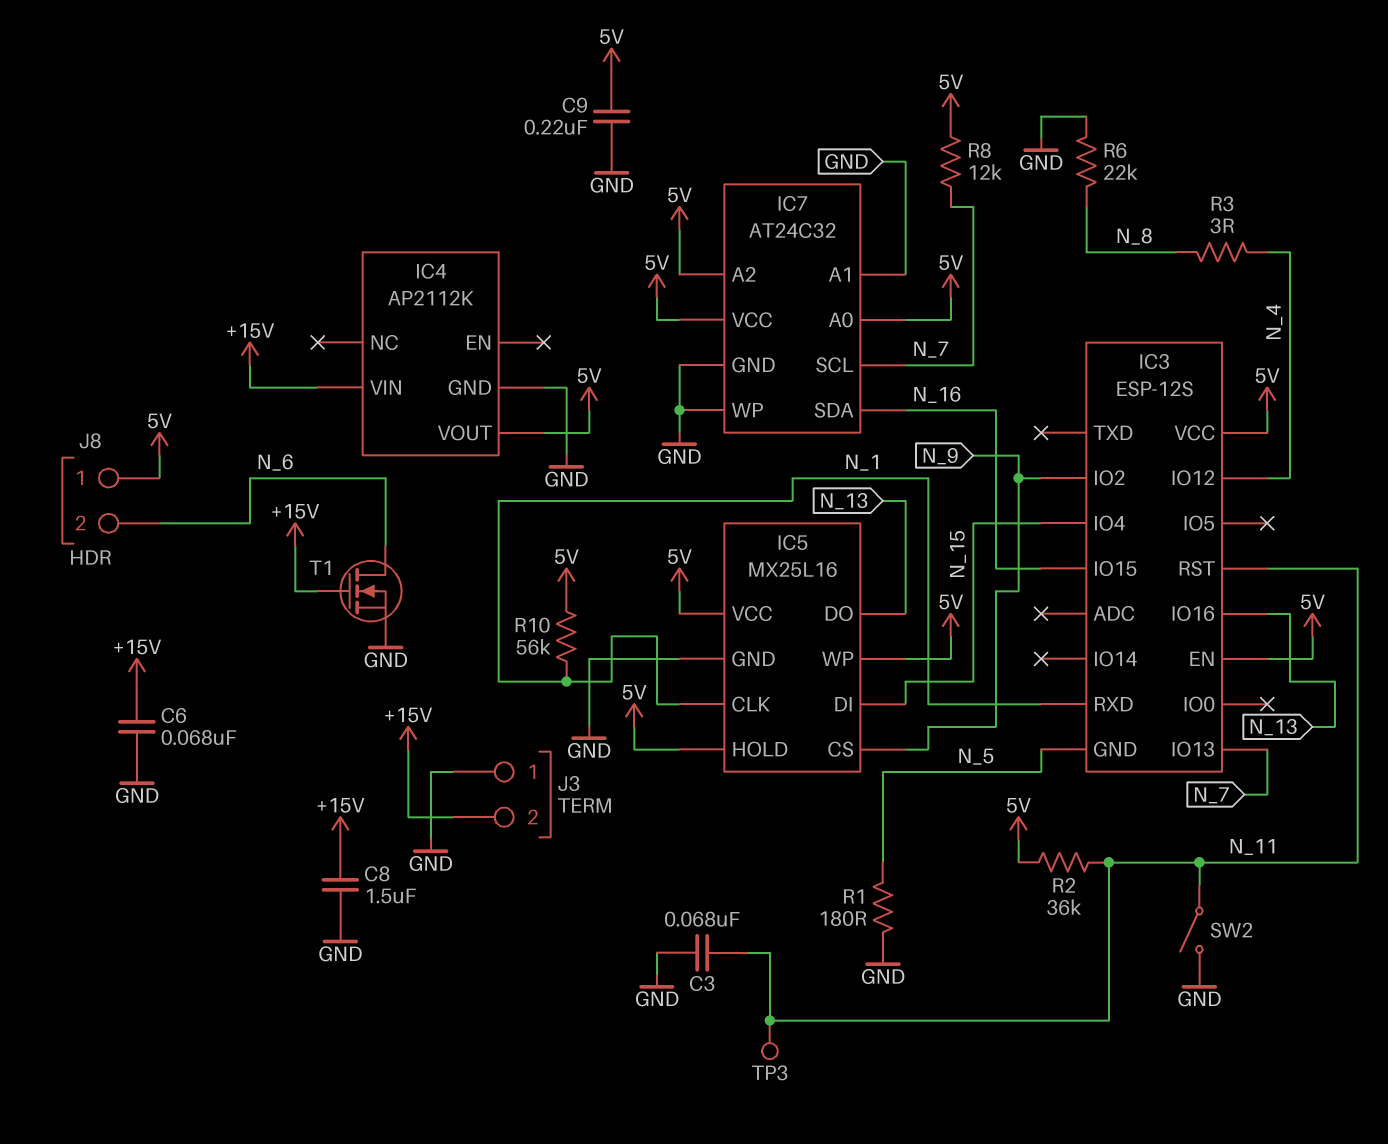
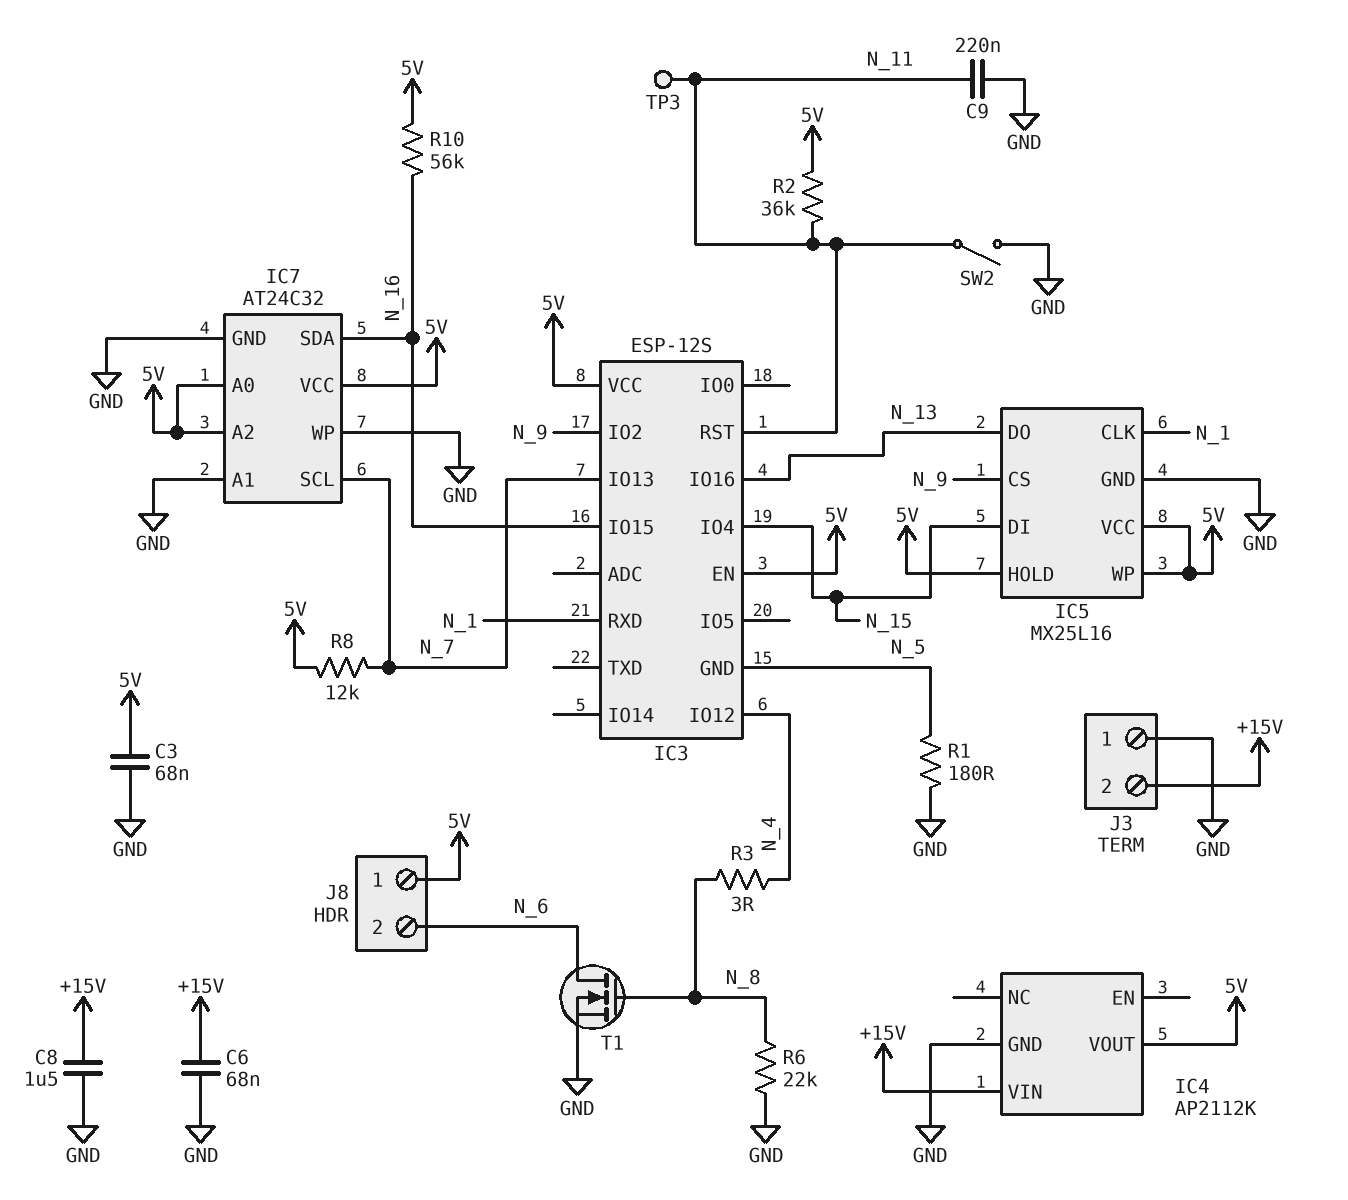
C3: 68nF (GND, N_11) -> 68nF (5V, GND)
C9: 220nF (5V, GND) -> 220nF (GND, N_11)
R10: 56k (5V, N_1) -> 56k (5V, N_16)
T1: NMOS (G +15V, D N_6, S GND) -> NMOS (G N_8, D N_6, S GND)

